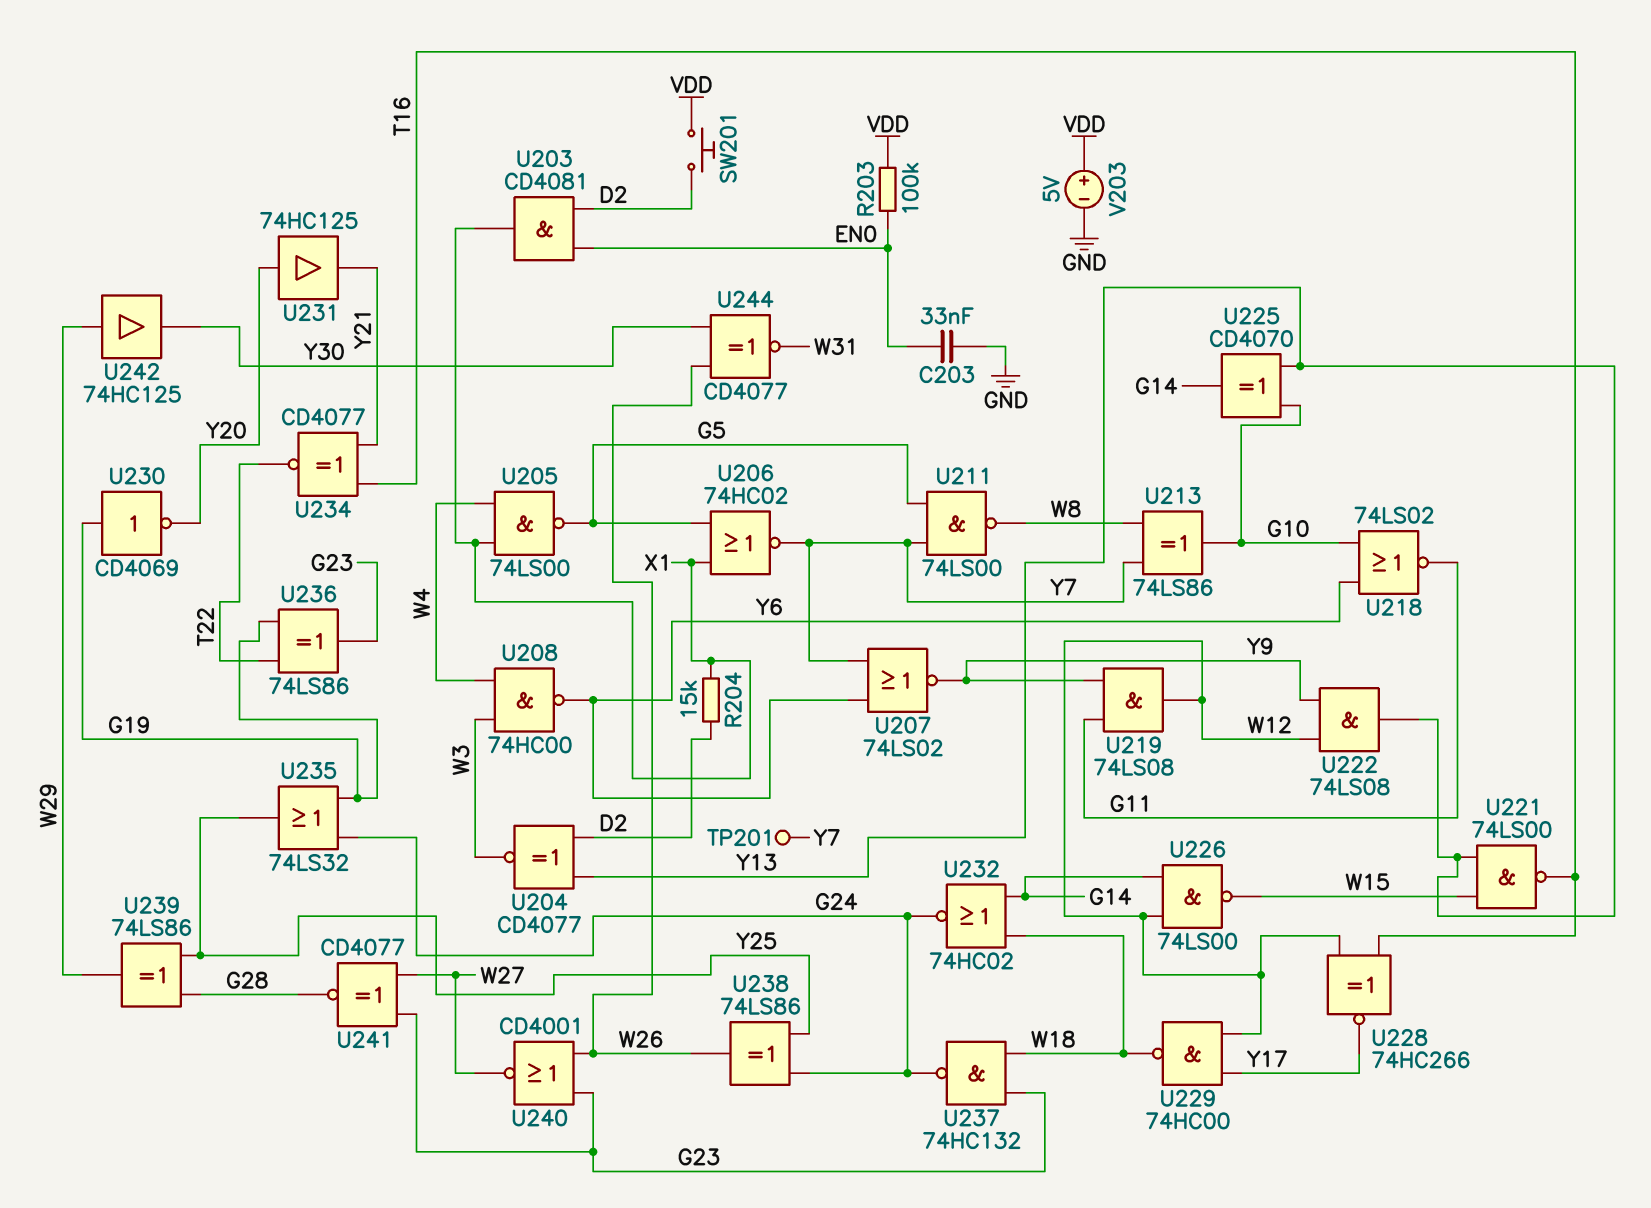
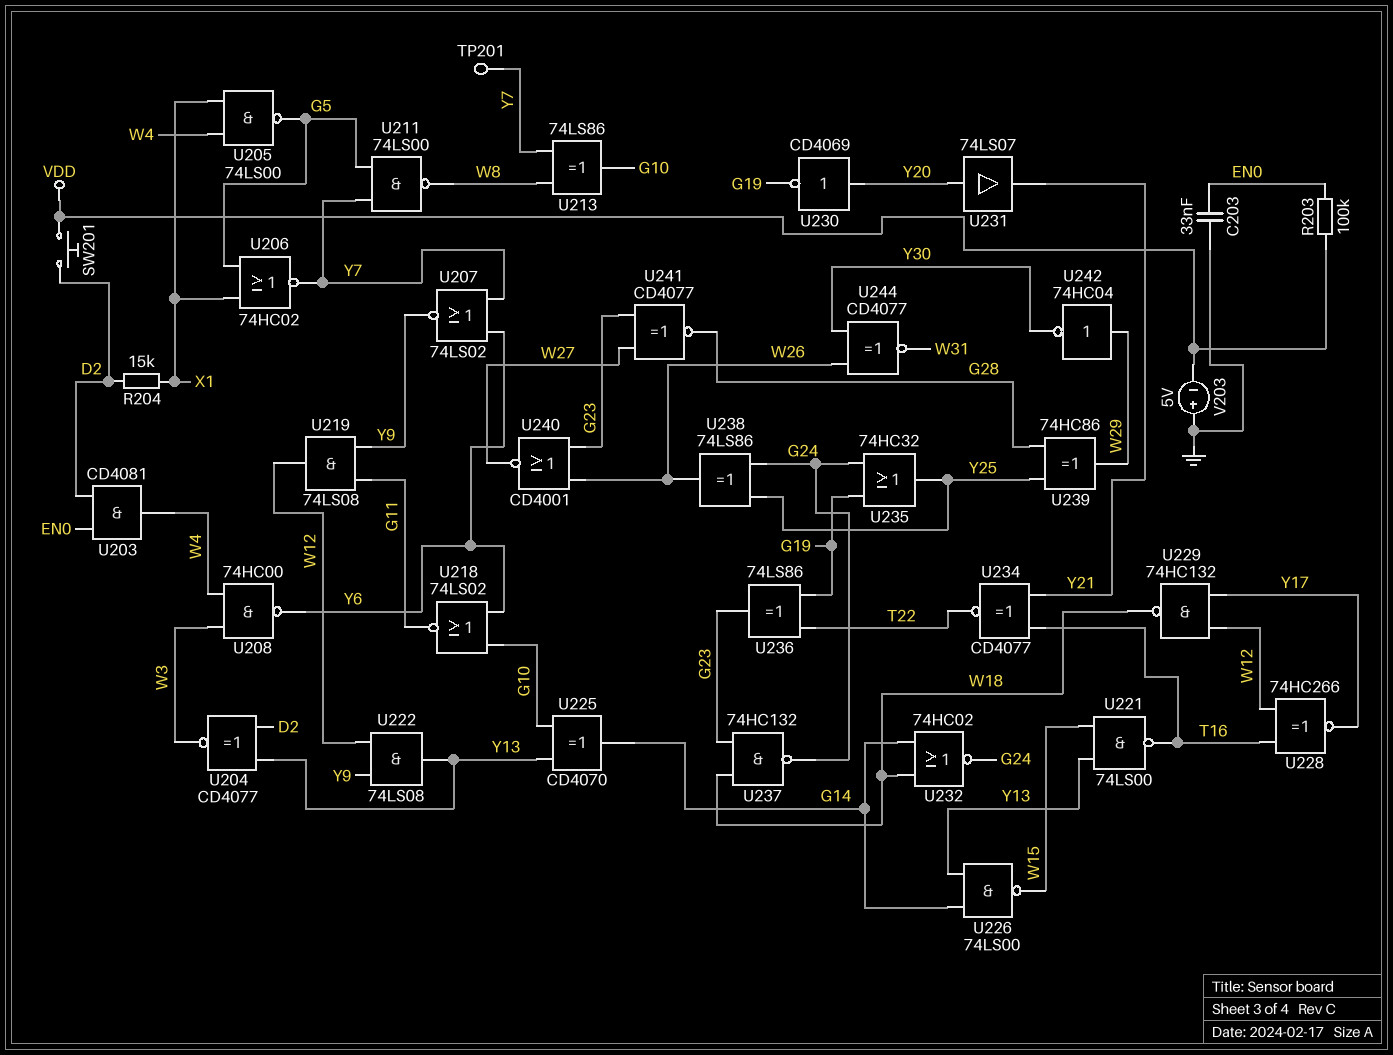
U203: AND CD4081 (in D2, in EN0, out X1) -> AND CD4081 (in D2, in EN0, out W4)
U226: NAND 74LS00 (in G14, in W12, out W15) -> NAND 74LS00 (in G14, in Y13, out W15)
U229: NAND 74HC00 (in W12, in Y17, out W18) -> NAND 74HC132 (in W12, in Y17, out W18)
U230: NOT CD4069 (in G19, out Y20) -> NOT CD4069 (in Y20, out G19)
U231: buffer 74HC125 (in Y20, out Y21) -> buffer 74LS07 (in Y20, out Y21)
U235: OR 74LS32 (in G19, in G24, out Y25) -> OR 74HC32 (in G19, in G24, out Y25)
U239: XOR 74LS86 (in G28, in Y25, out W29) -> XOR 74HC86 (in G28, in Y25, out W29)
U242: buffer 74HC125 (in W29, out Y30) -> NOT 74HC04 (in W29, out Y30)
V203: 5V (plus VDD, minus GND) -> 5V (plus GND, minus VDD)

